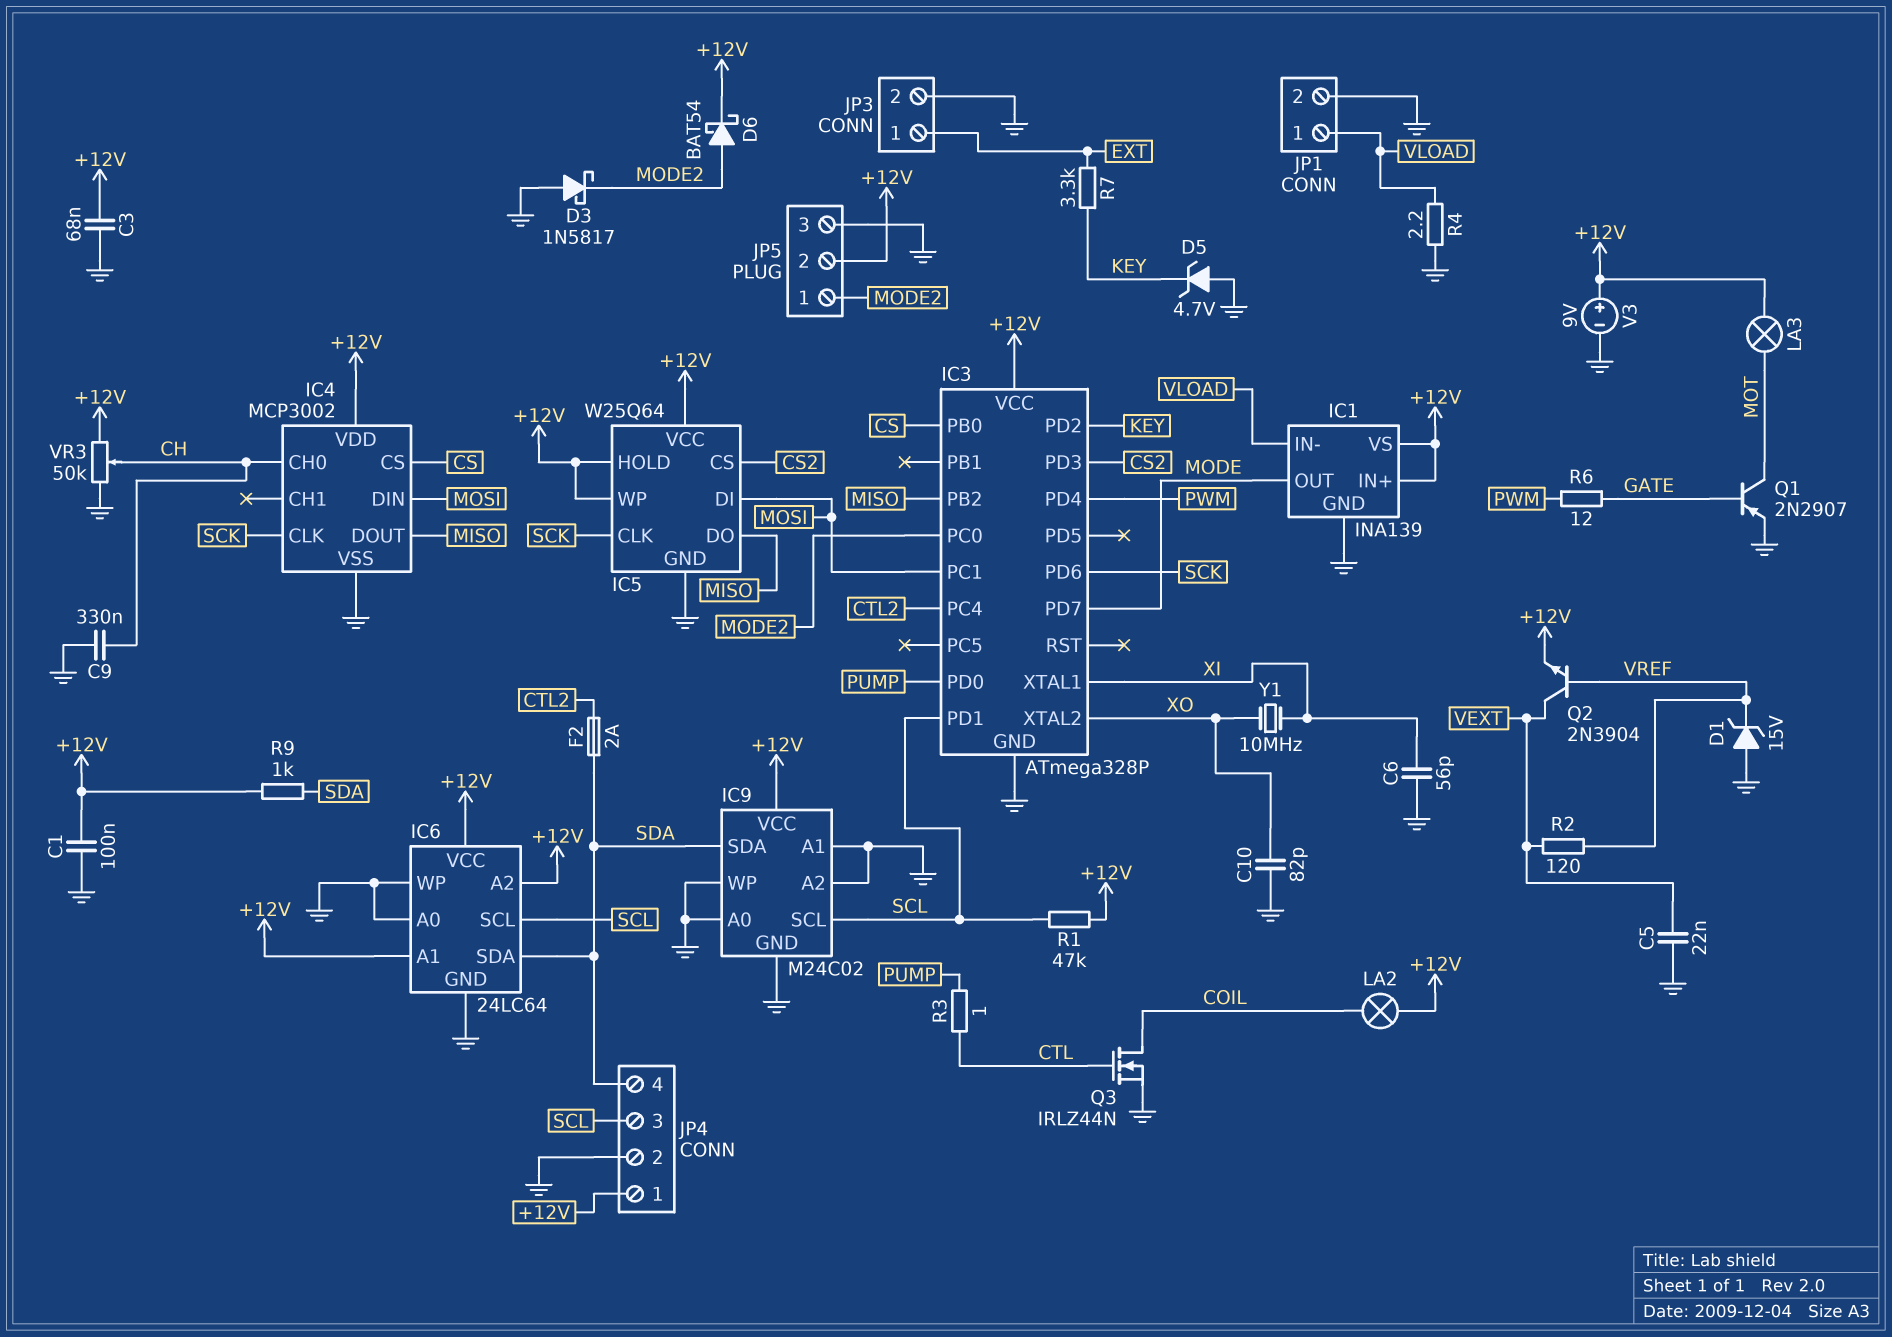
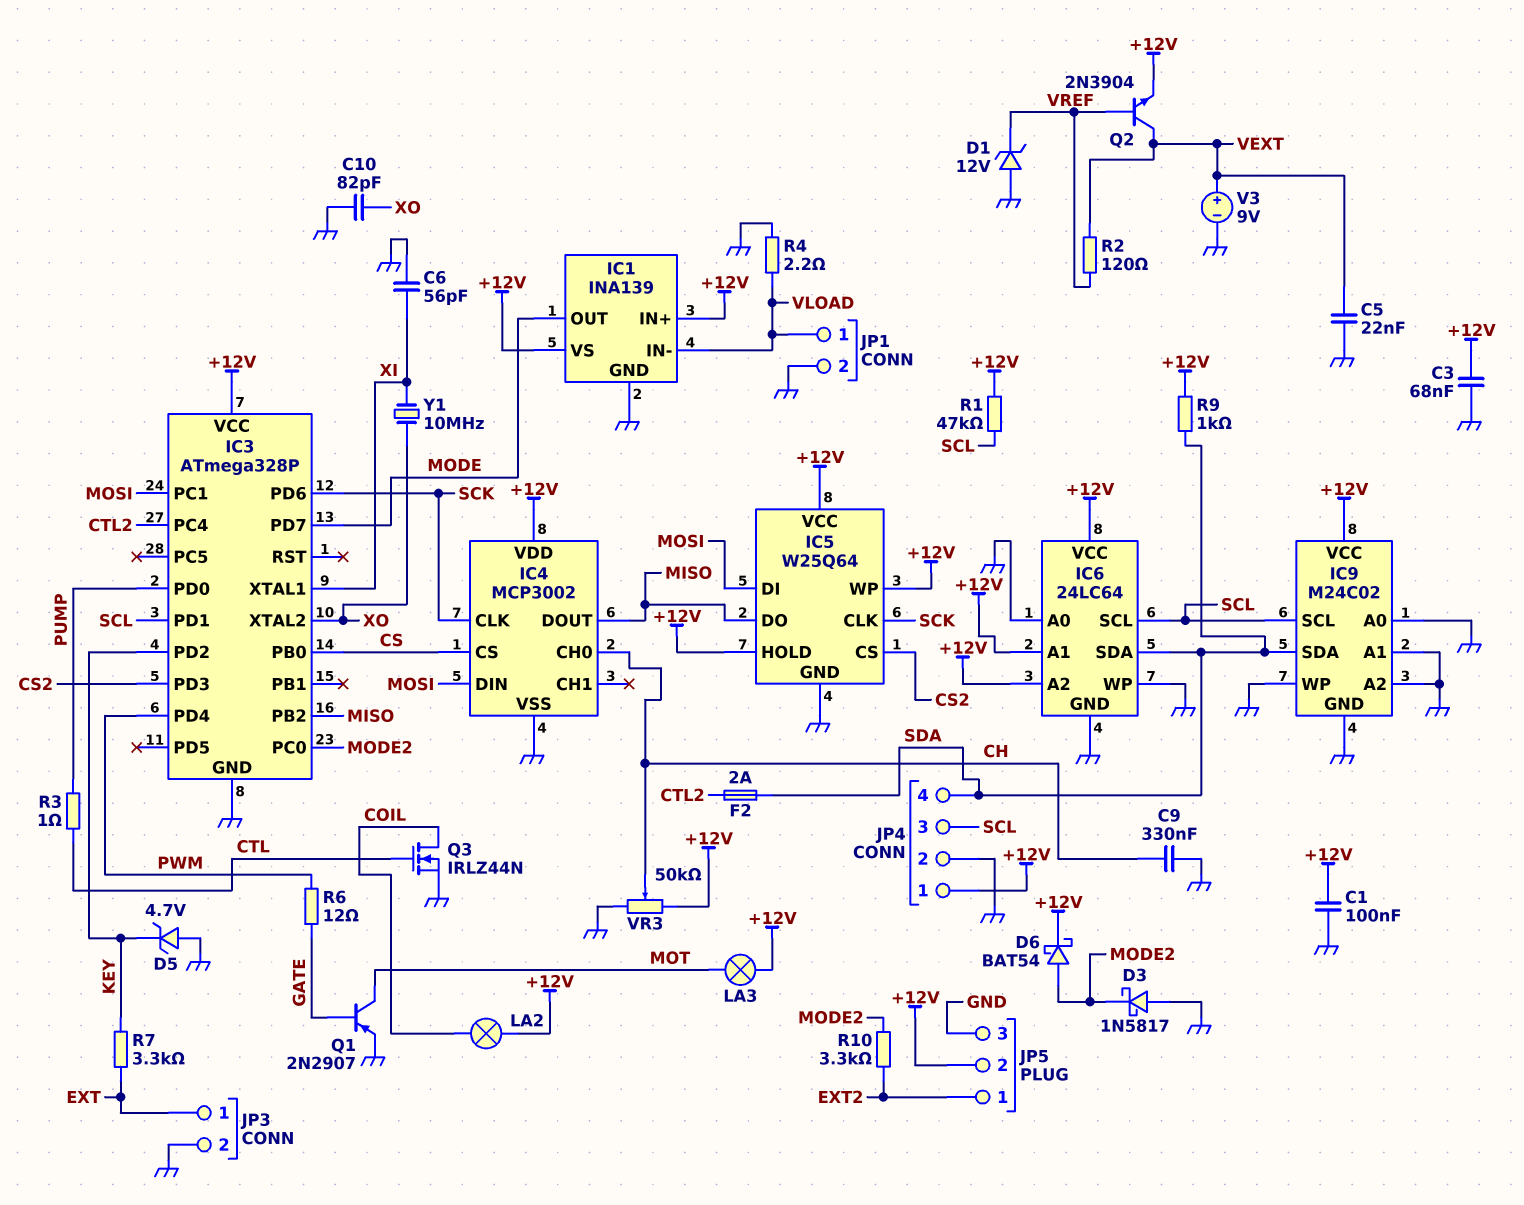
D1: zener 15V (A GND, K VREF) -> zener 12V (A GND, K VREF)
JP5 pin 1: MODE2 -> EXT2
R10: none -> 3.3k (EXT2, MODE2)
V3: 9V (plus +12V, minus GND) -> 9V (plus VEXT, minus GND)

